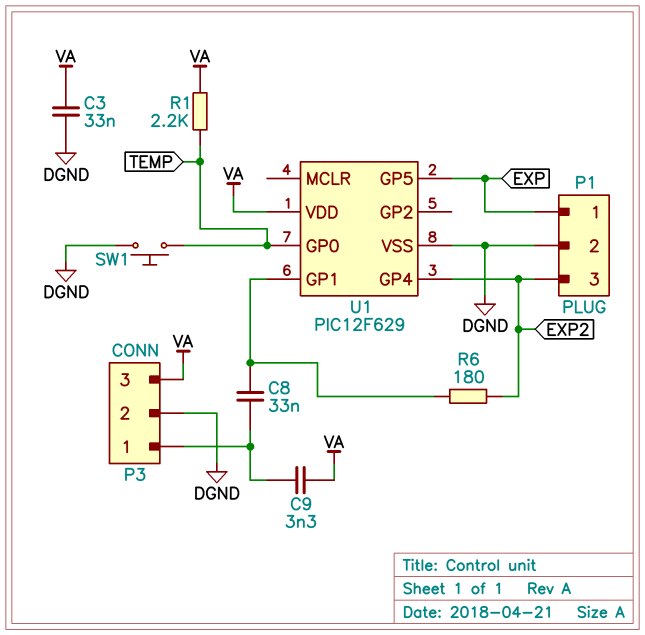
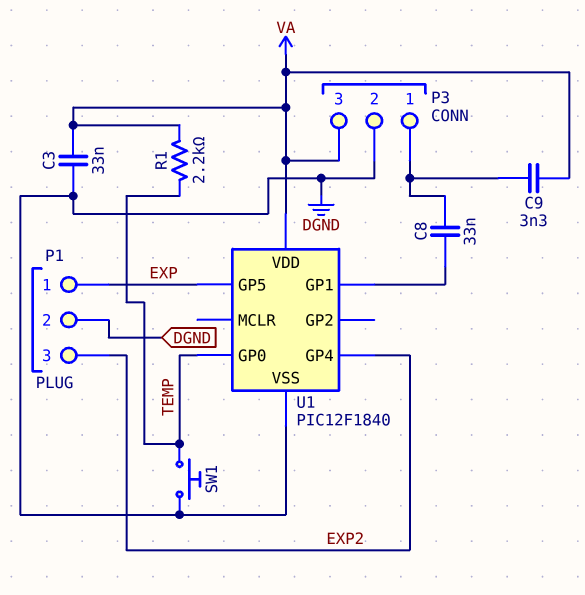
R6: 180 (EXP2, U1/GP1) -> none
U1: PIC12F629 -> PIC12F1840

